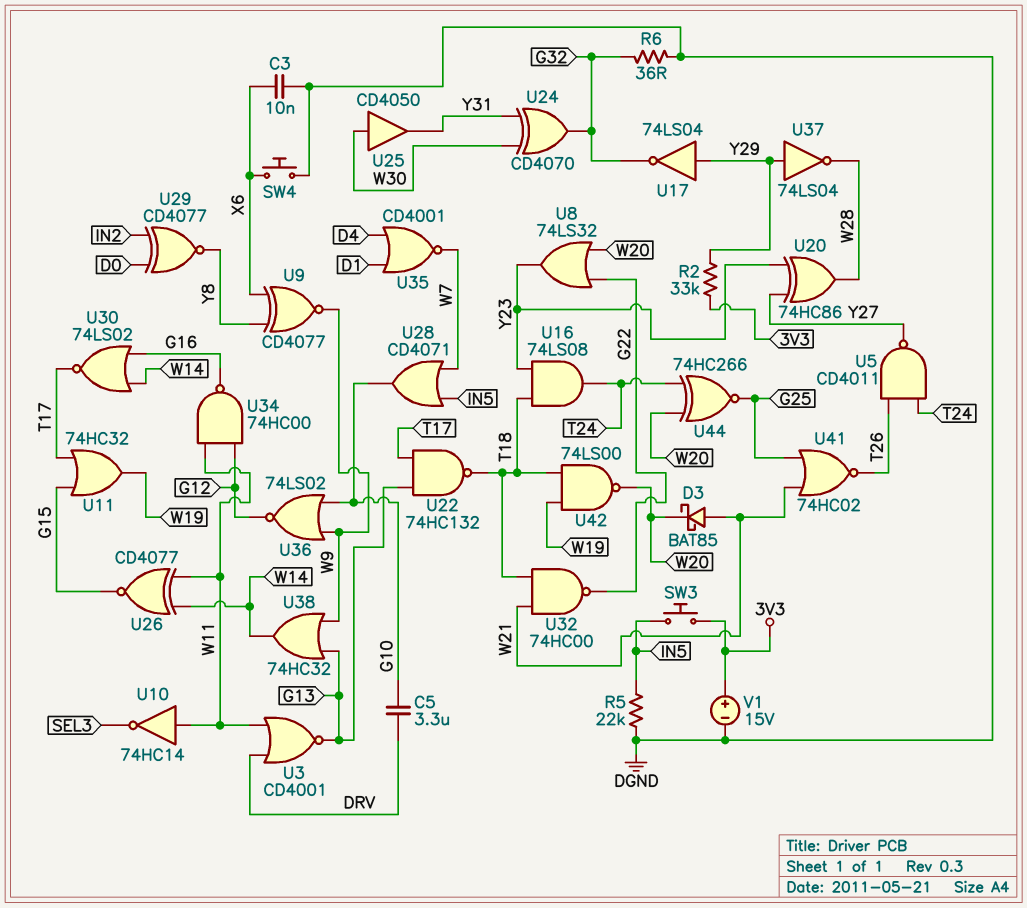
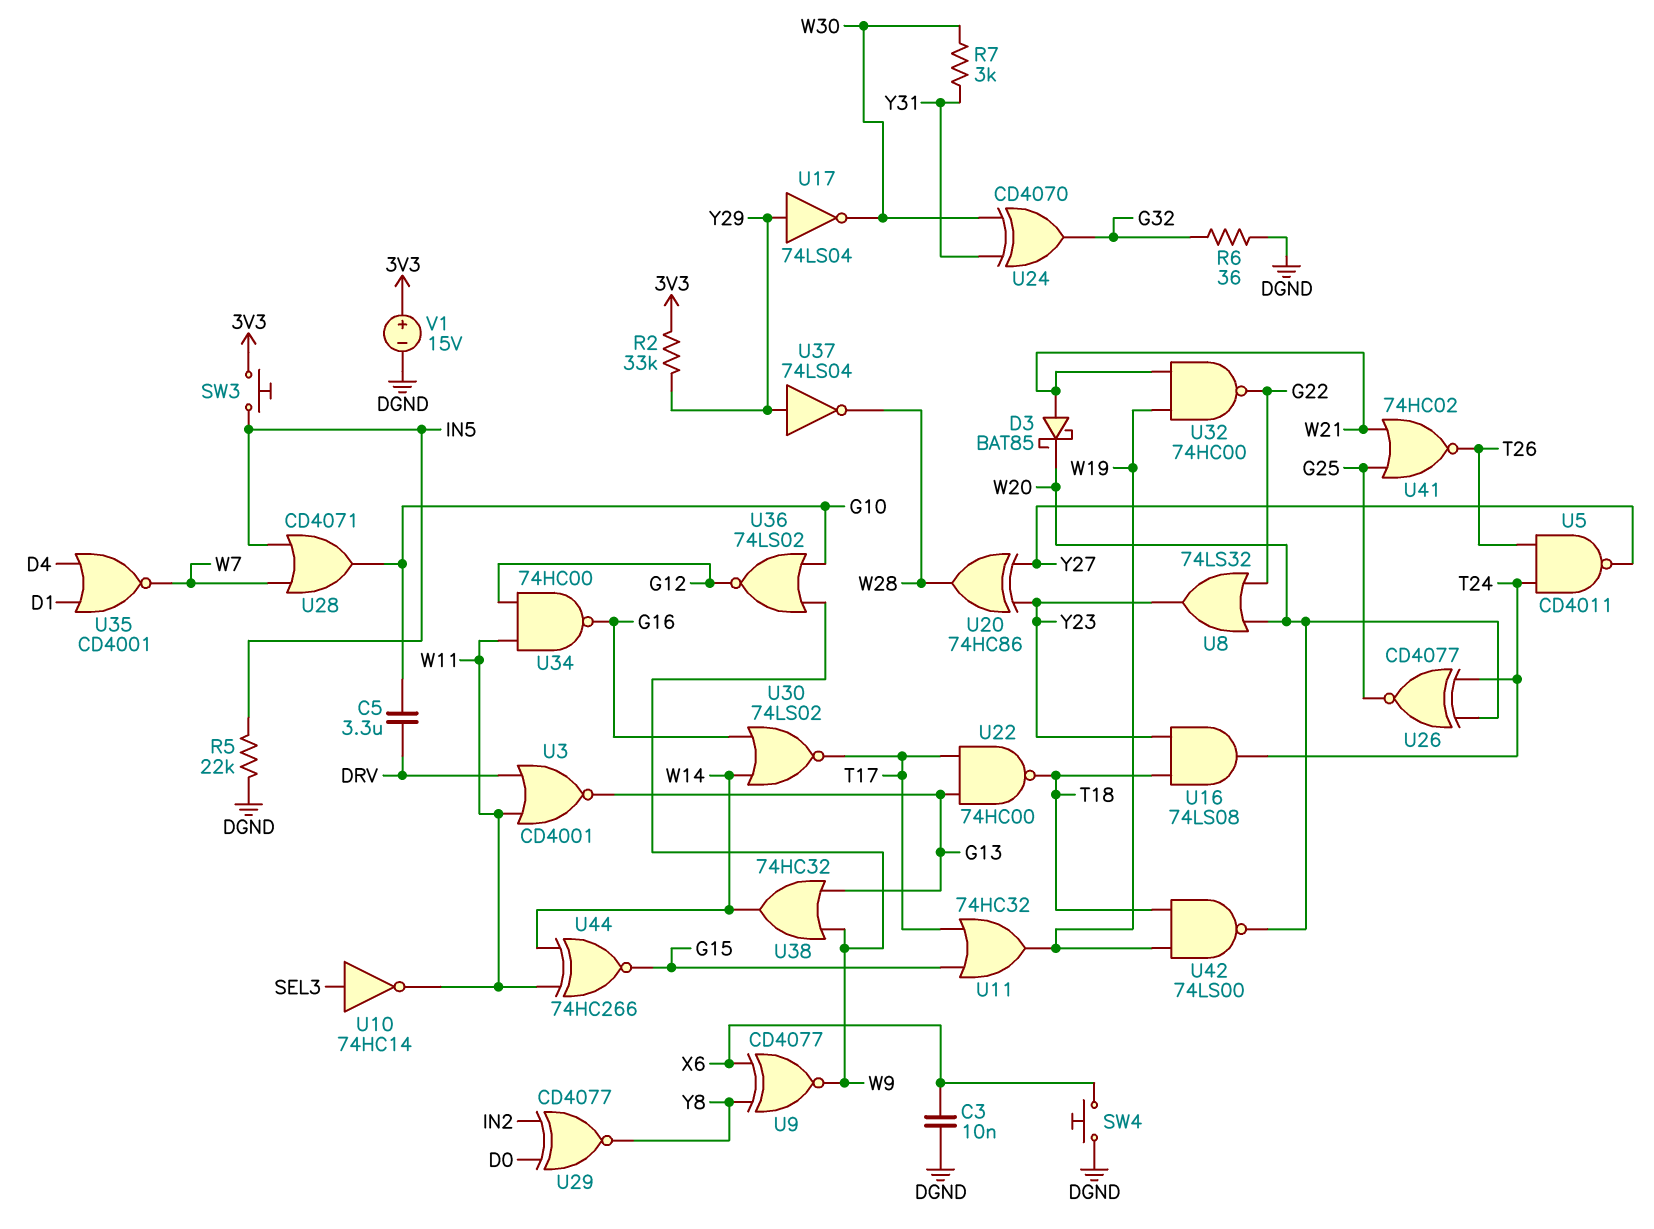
R7: none -> 3k (W30, Y31)
U10: NOT 74HC14 (in W11, out SEL3) -> NOT 74HC14 (in SEL3, out W11)
U17: NOT 74LS04 (in Y29, out G32) -> NOT 74LS04 (in Y29, out W30)
U22: NAND 74HC132 (in G13, in T17, out T18) -> NAND 74HC00 (in G13, in T17, out T18)
U25: buffer CD4050 (in W30, out Y31) -> none
U26: XNOR CD4077 (in W11, in W14, out G15) -> XNOR CD4077 (in T24, in W20, out G25)
U32: NAND 74HC00 (in T18, in W21, out G22) -> NAND 74HC00 (in W19, in W21, out G22)
U44: XNOR 74HC266 (in T24, in W20, out G25) -> XNOR 74HC266 (in W11, in W14, out G15)

